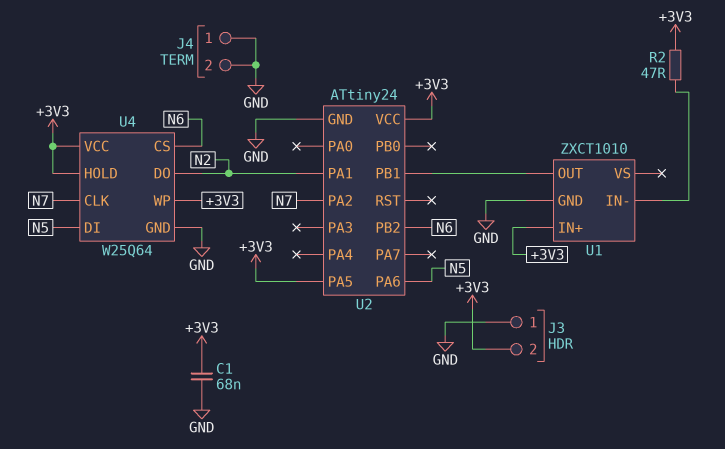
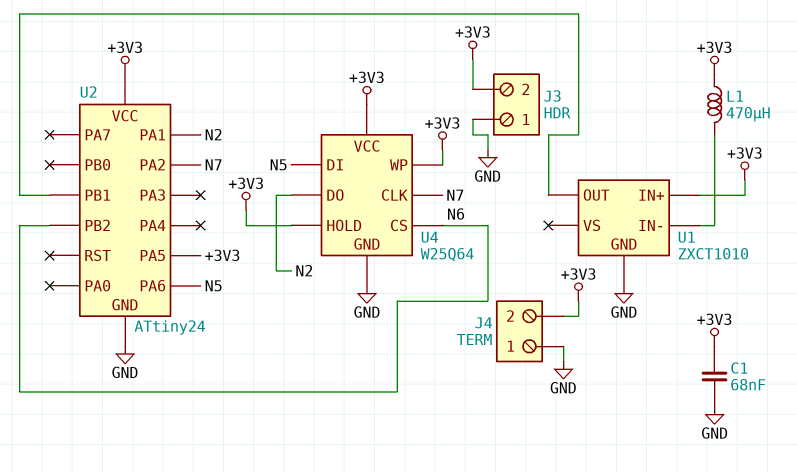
J4 pin 2: GND -> +3V3
L1: none -> 470uH (+3V3, U1/IN-)
R2: 47 (+3V3, U1/IN-) -> none

